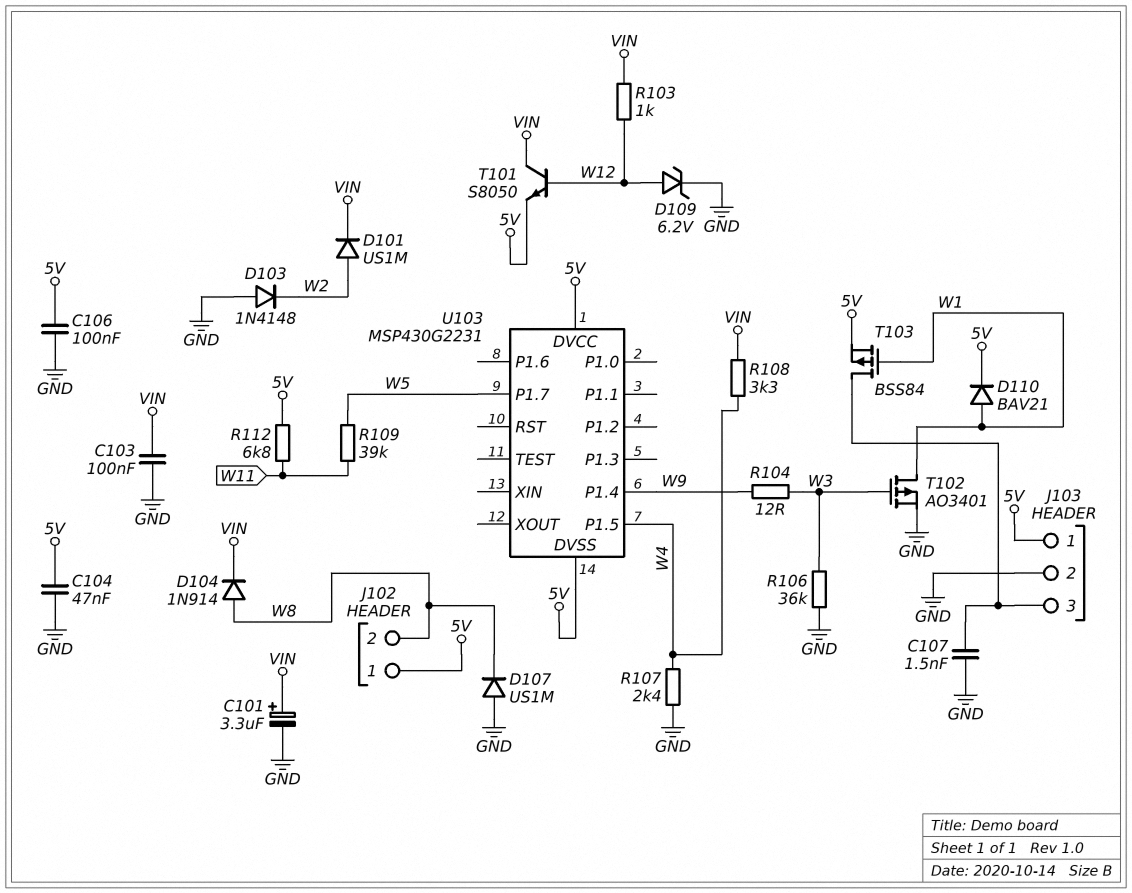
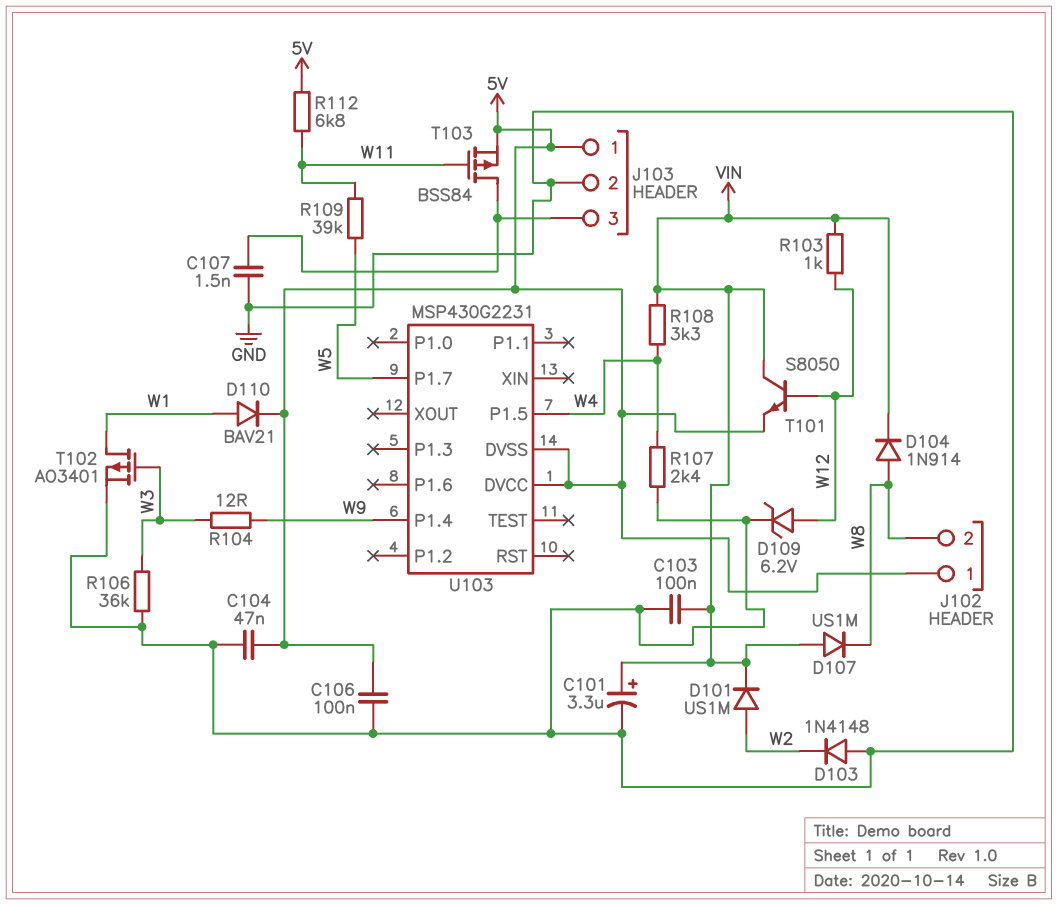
D107: diode US1M (A GND, K W8) -> diode US1M (A VIN, K W8)
T103: PMOS BSS84 (G W1, D J103/3, S 5V) -> PMOS BSS84 (G W11, D J103/3, S 5V)

